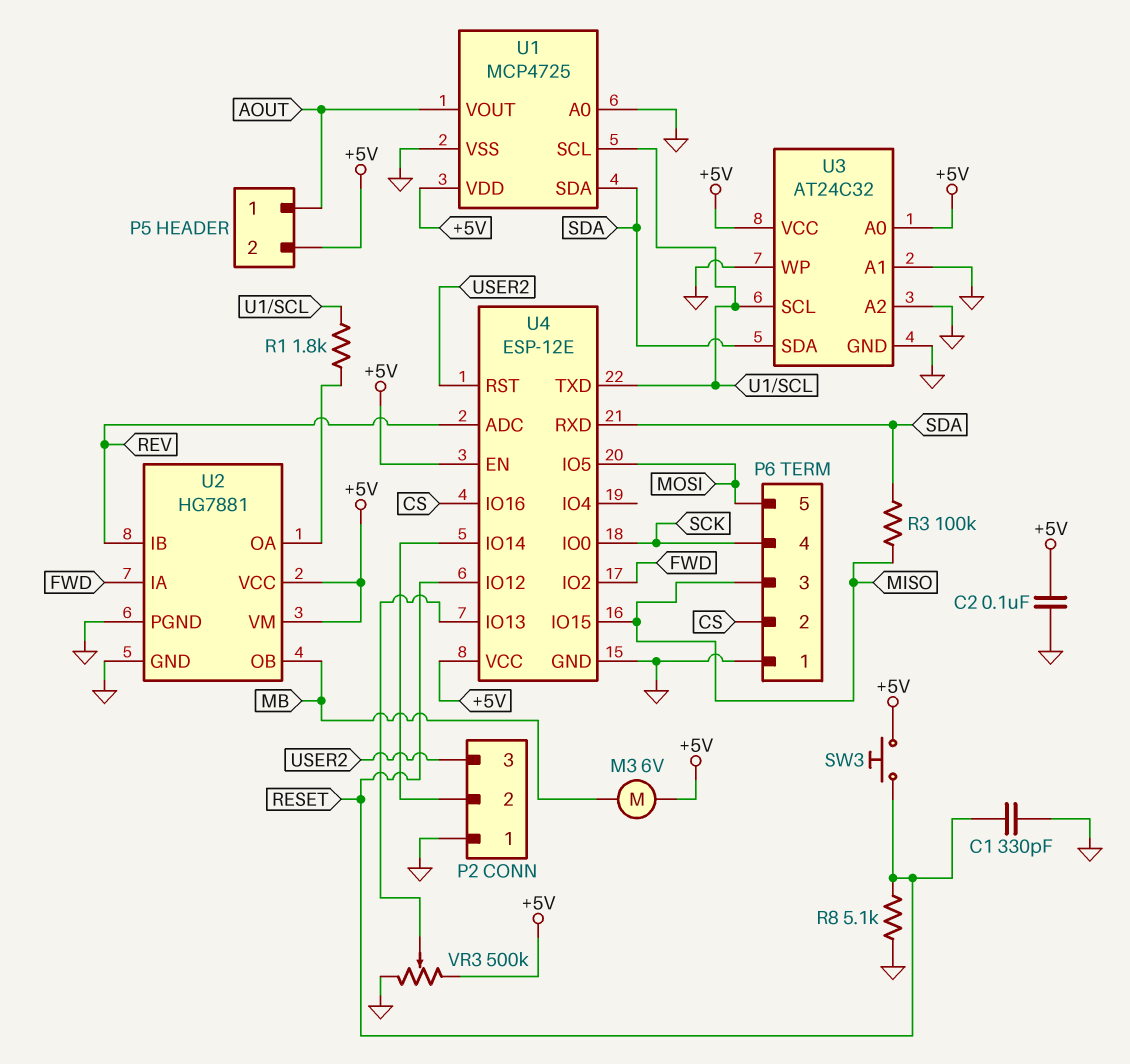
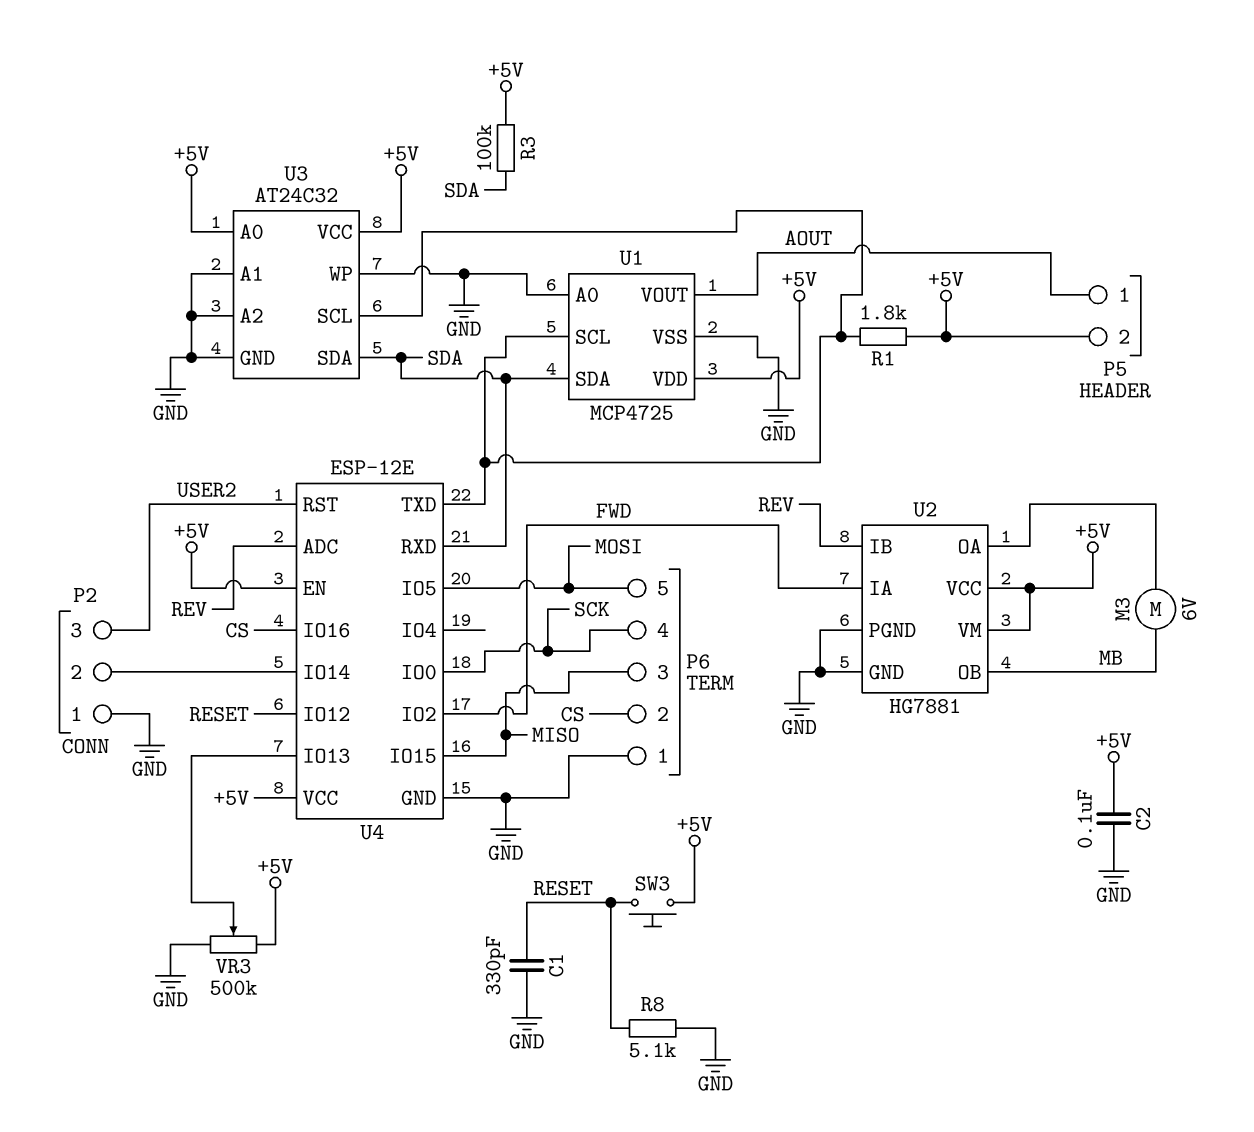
M3: motor 6V (+5V, MB) -> motor 6V (MB, U2/OA)
R1: 1.8k (U1/SCL, U2/OA) -> 1.8k (+5V, U1/SCL)
R3: 100k (MISO, SDA) -> 100k (+5V, SDA)

